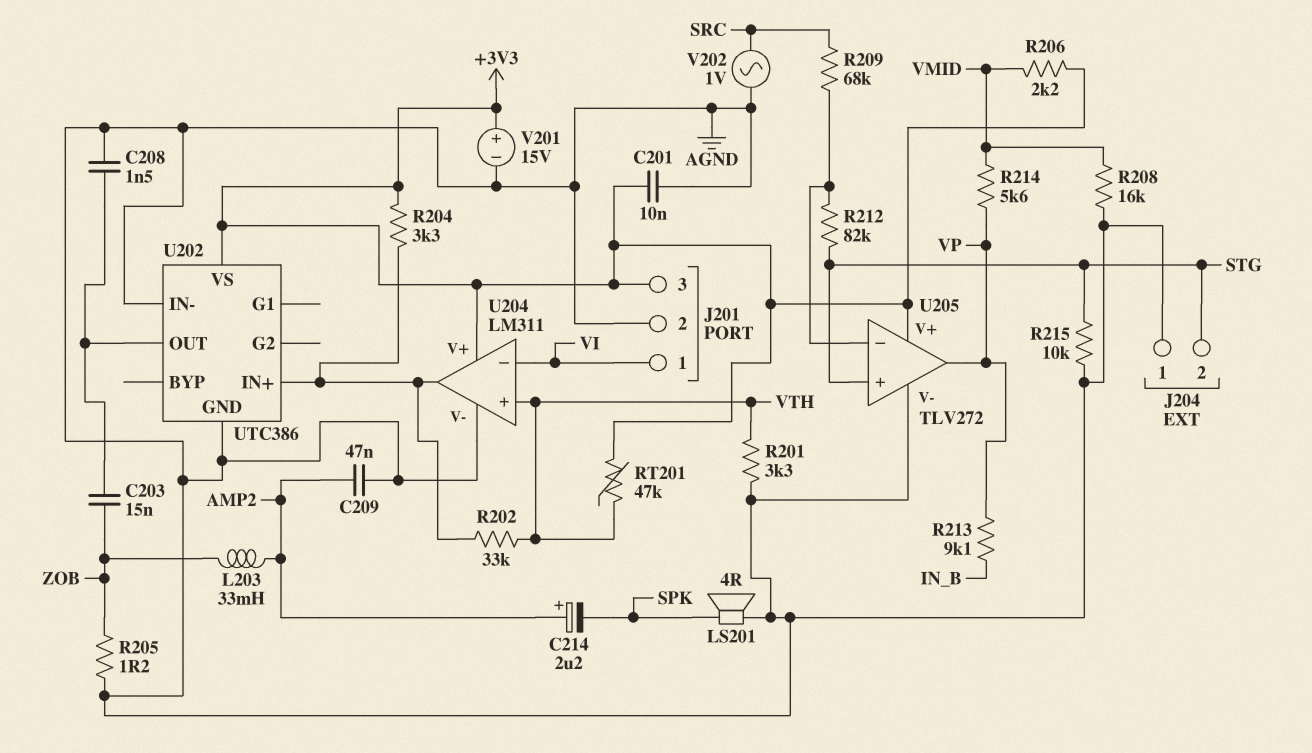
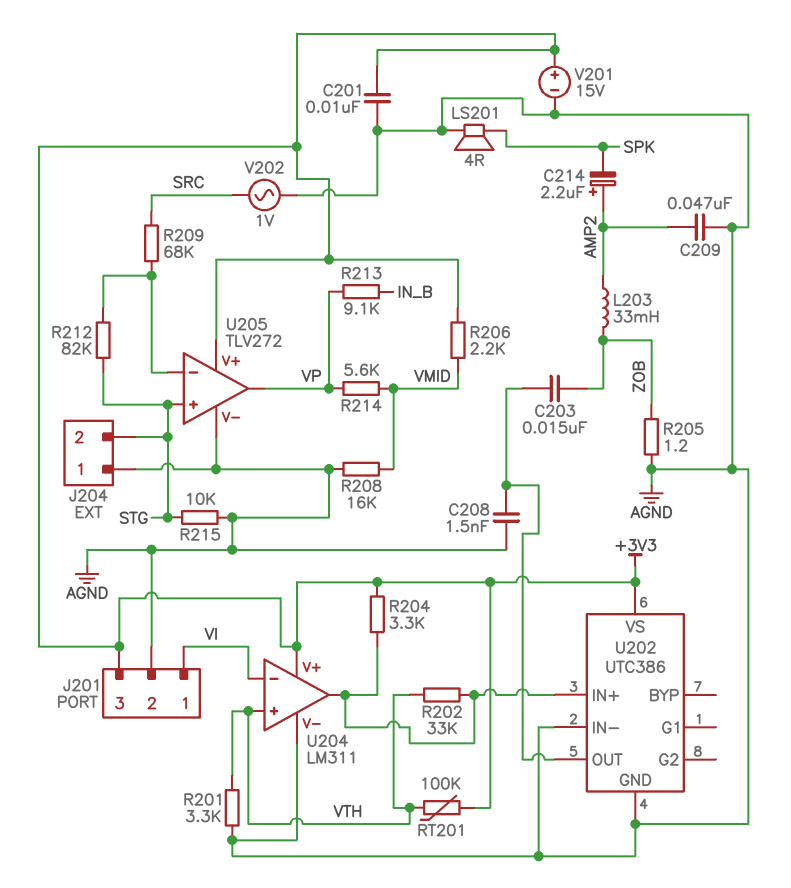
RT201: 47k (+3V3, VTH) -> 100k (+3V3, VTH)

